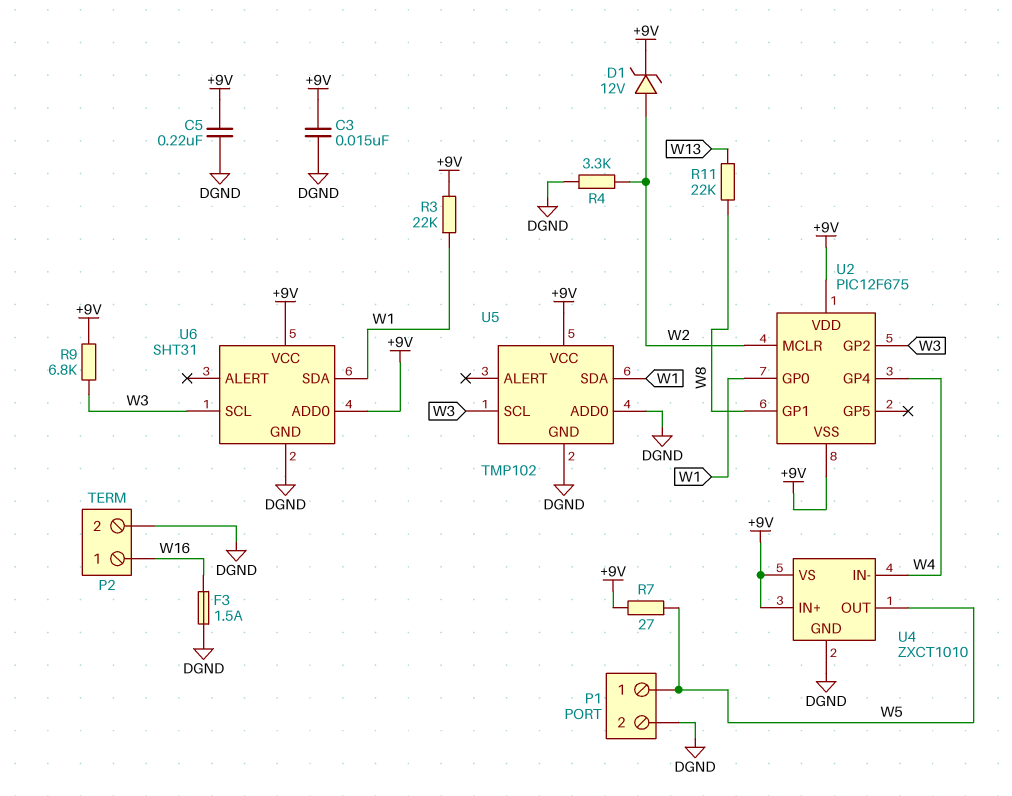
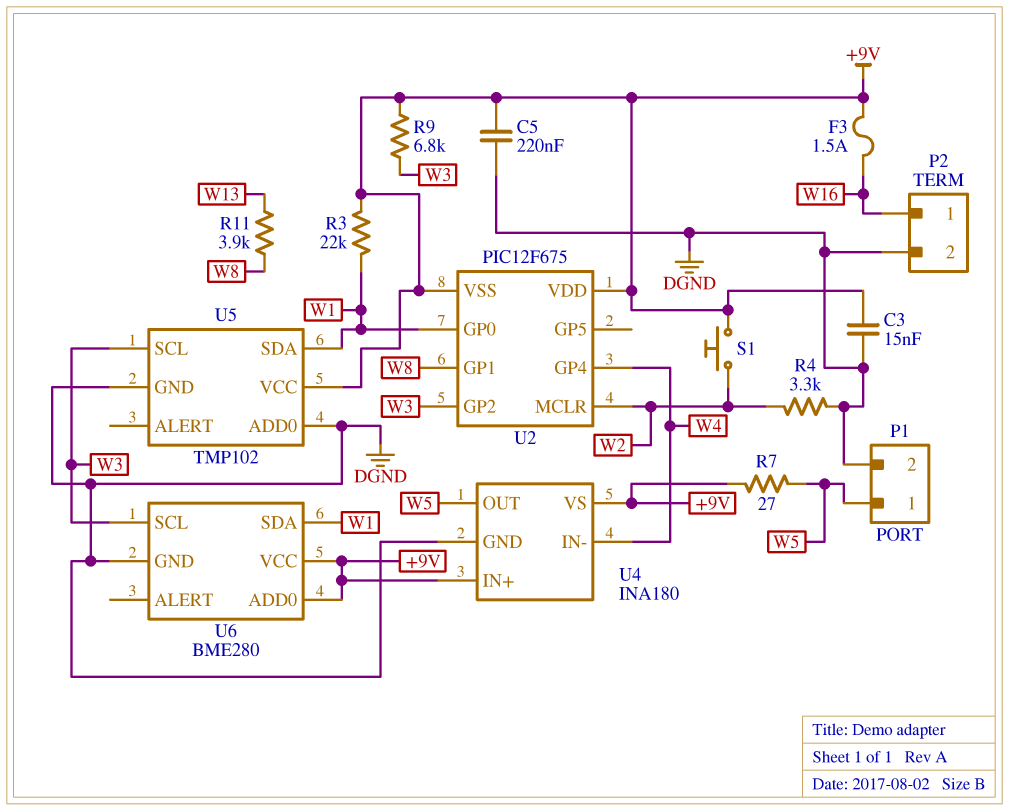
D1: zener 12V (A W2, K +9V) -> none
F3: 1.5A (DGND, W16) -> 1.5A (+9V, W16)
R11: 22k (W8, W13) -> 3.9k (W8, W13)
S1: none -> button (+9V, W2)
U4: ZXCT1010 -> INA180
U6: SHT31 -> BME280

